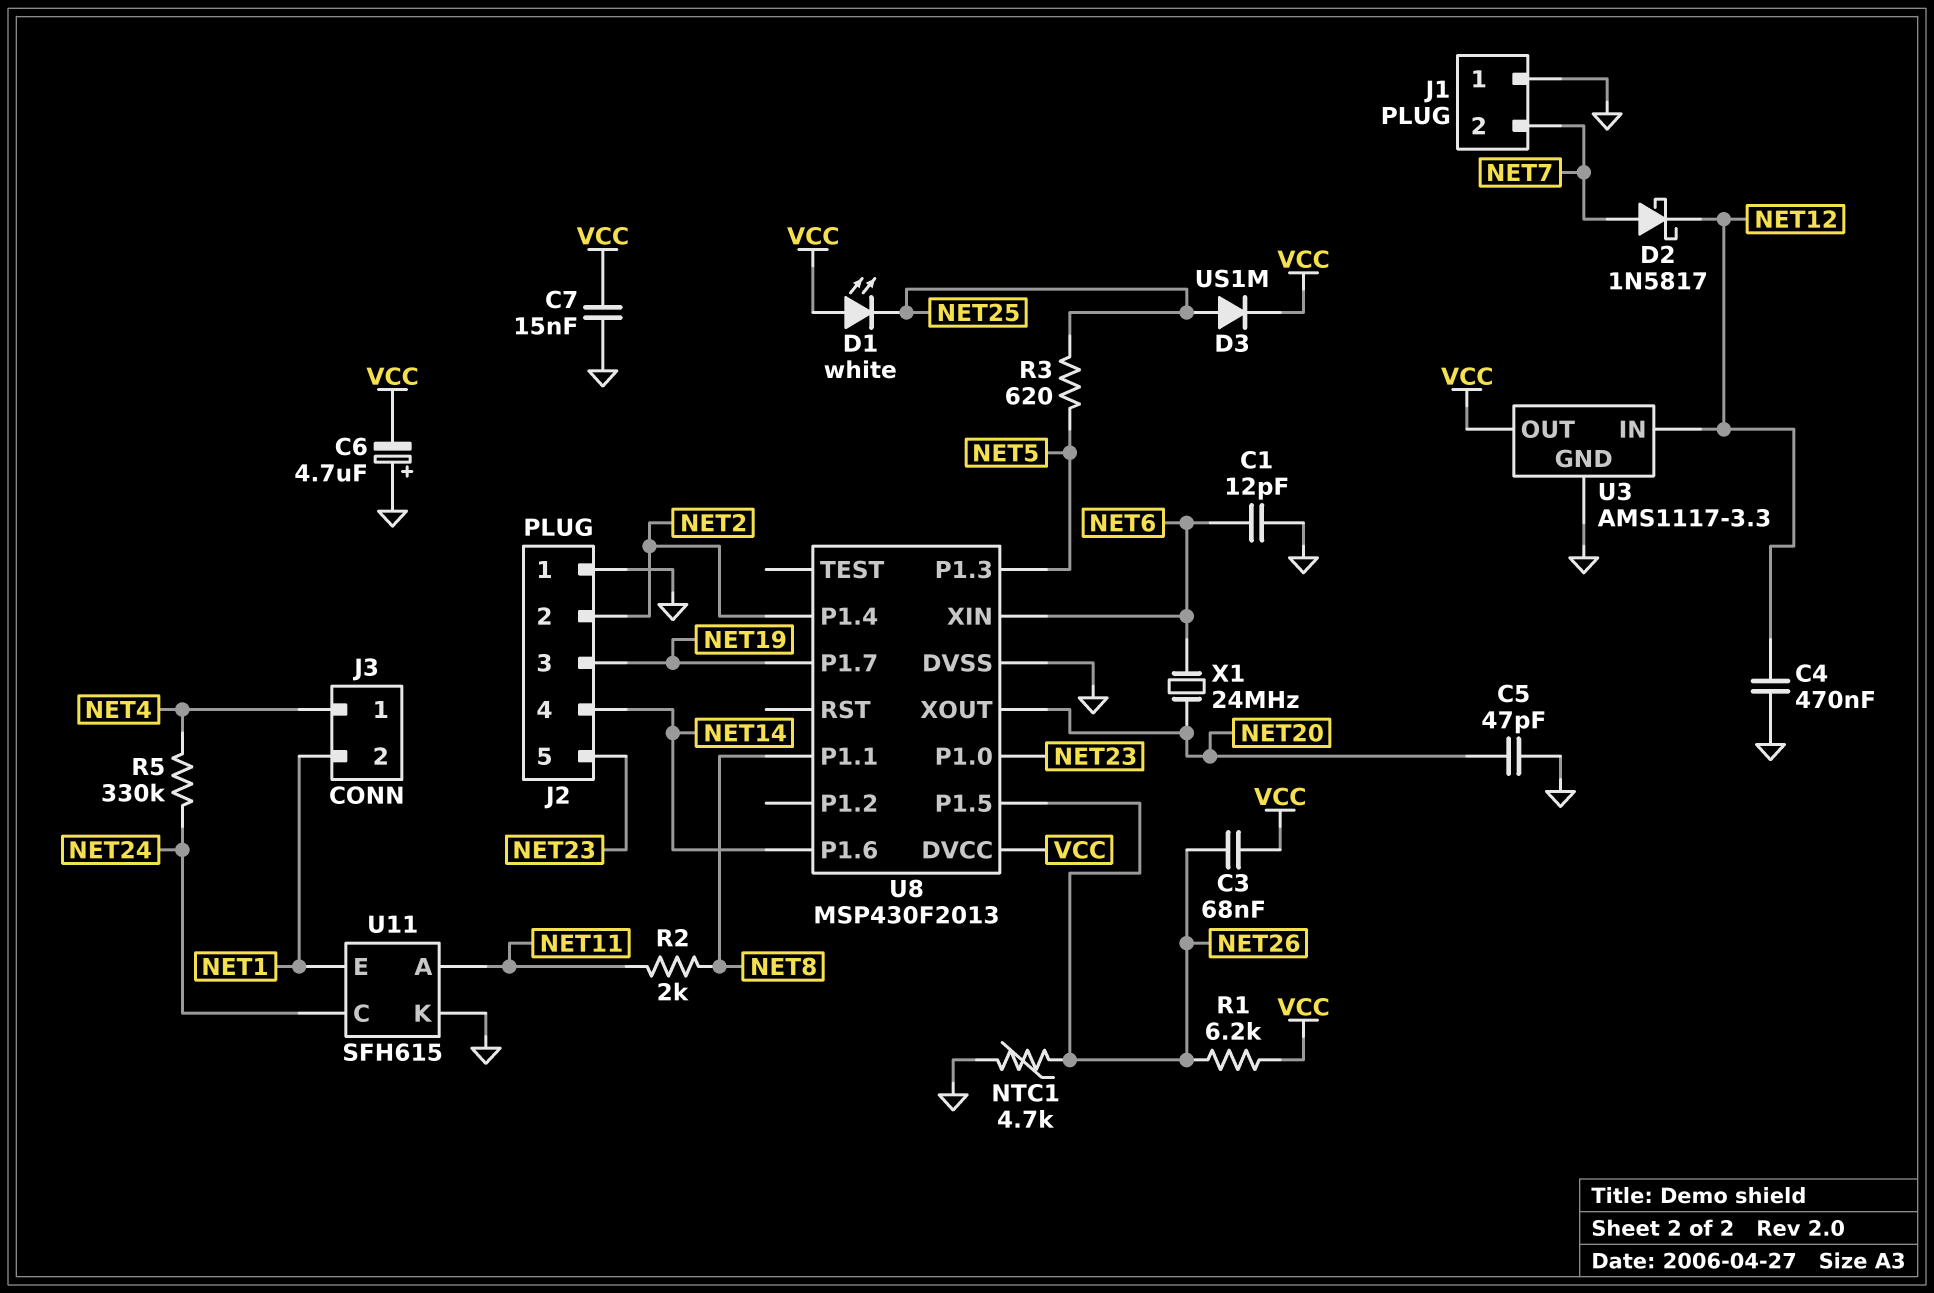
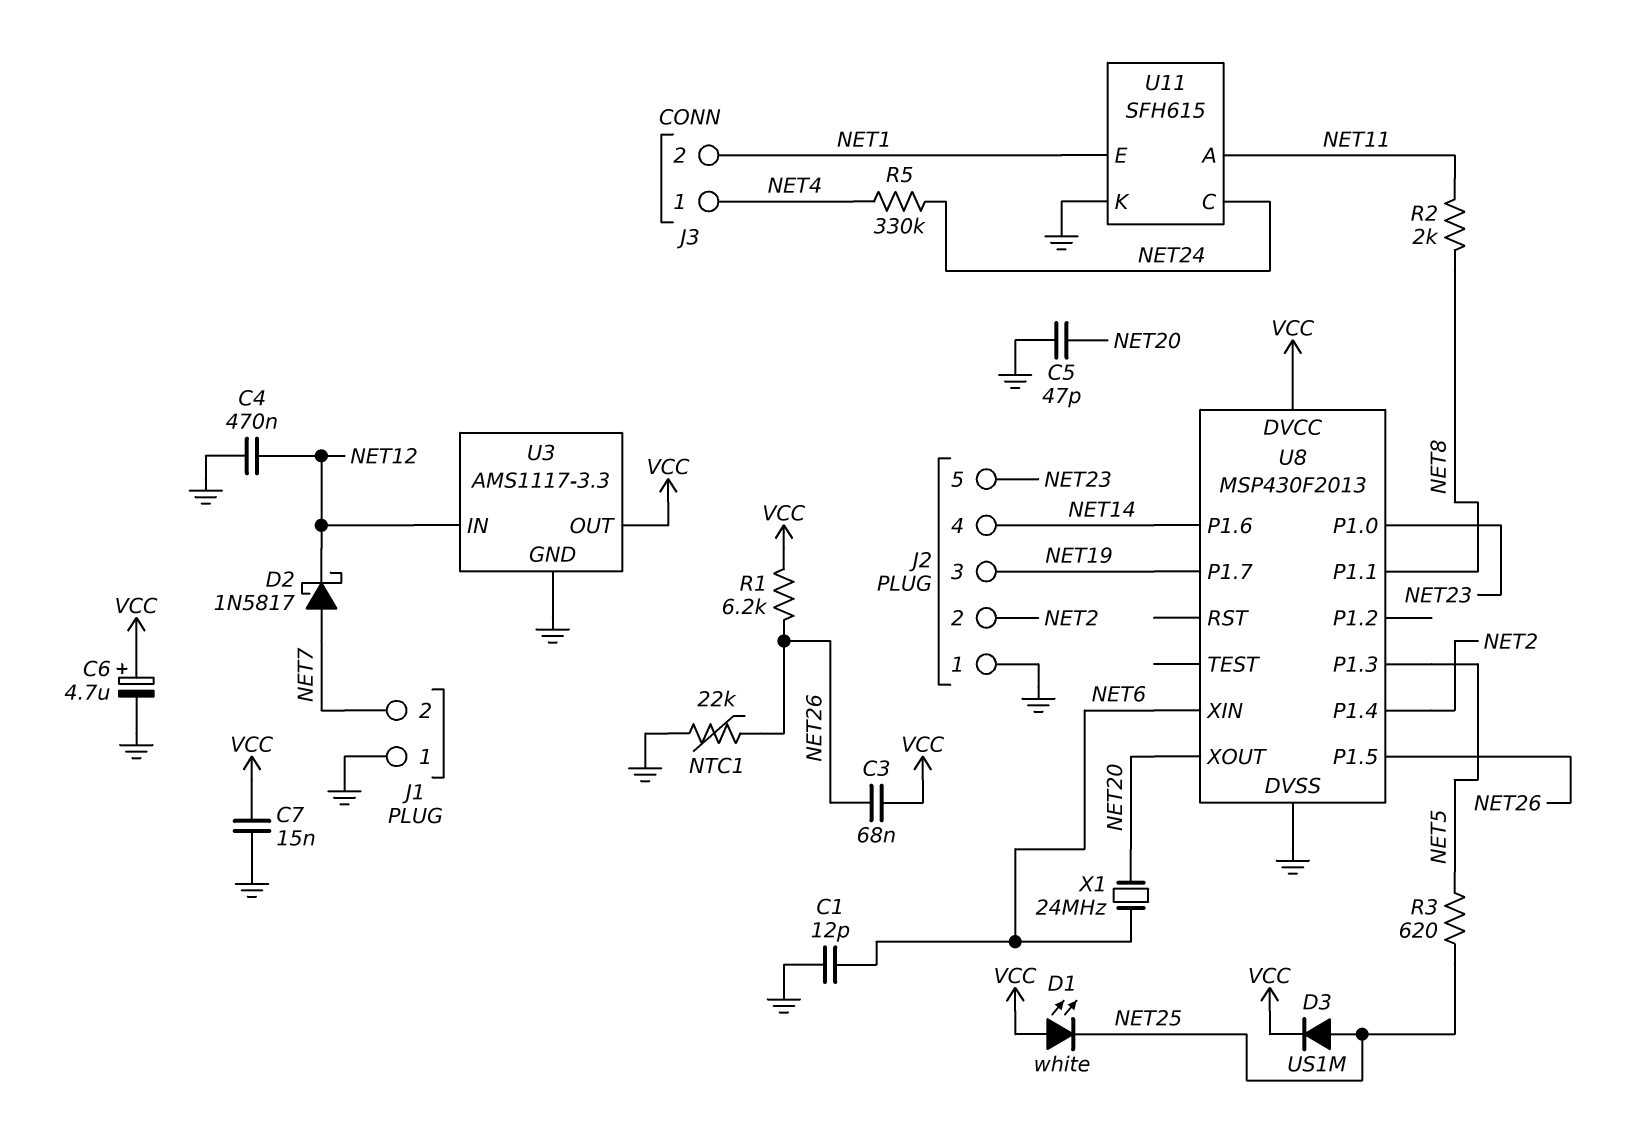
C6: 4.7uF (plus GND, minus VCC) -> 4.7uF (plus VCC, minus GND)
NTC1: 4.7k (GND, NET26) -> 22k (GND, NET26)

